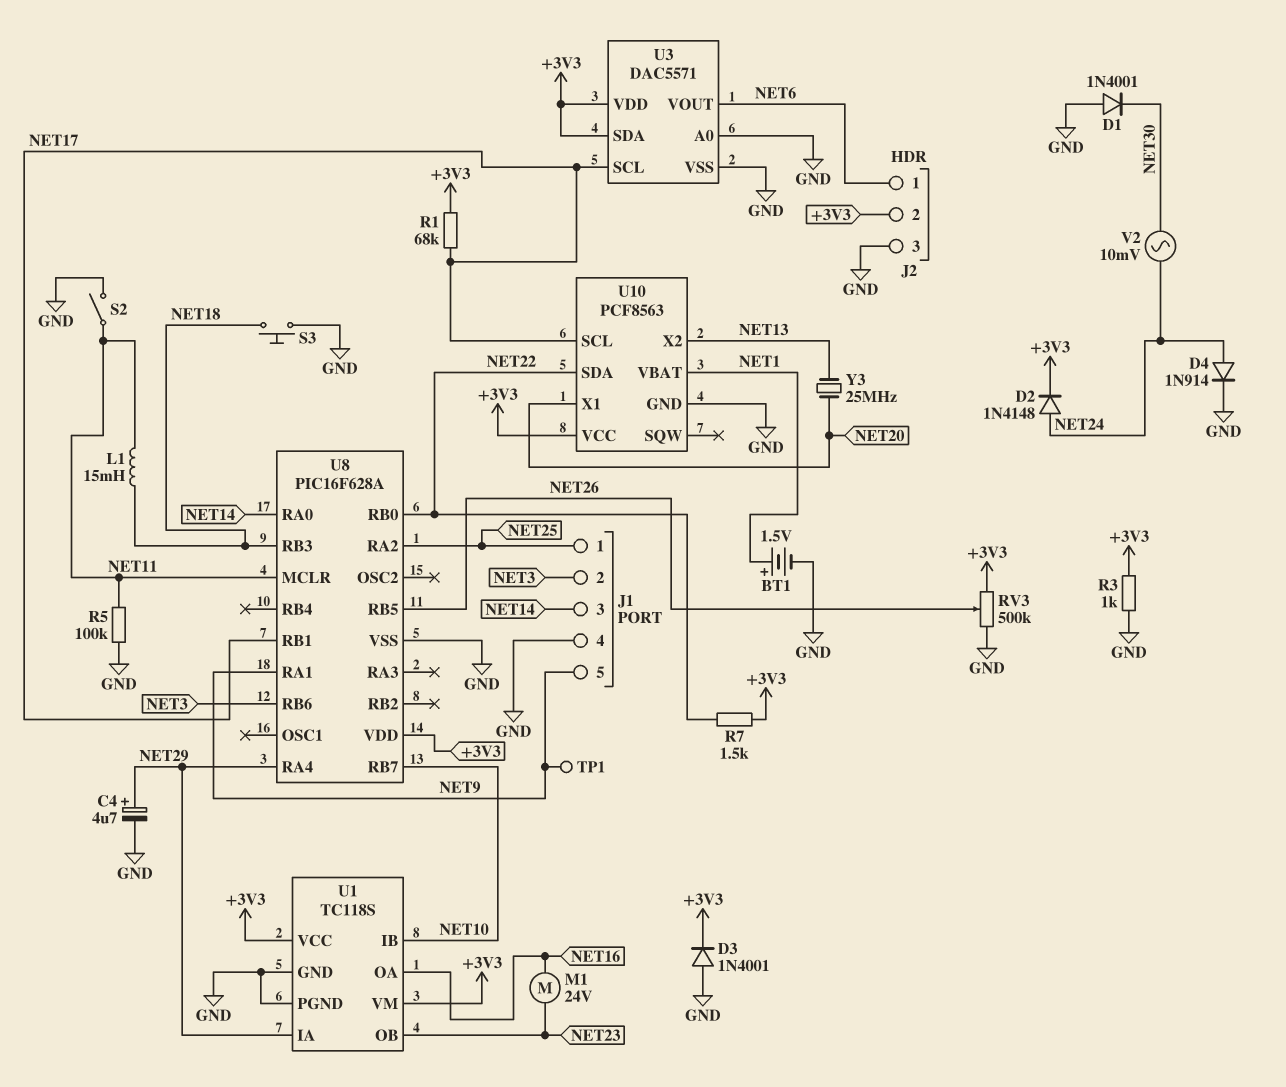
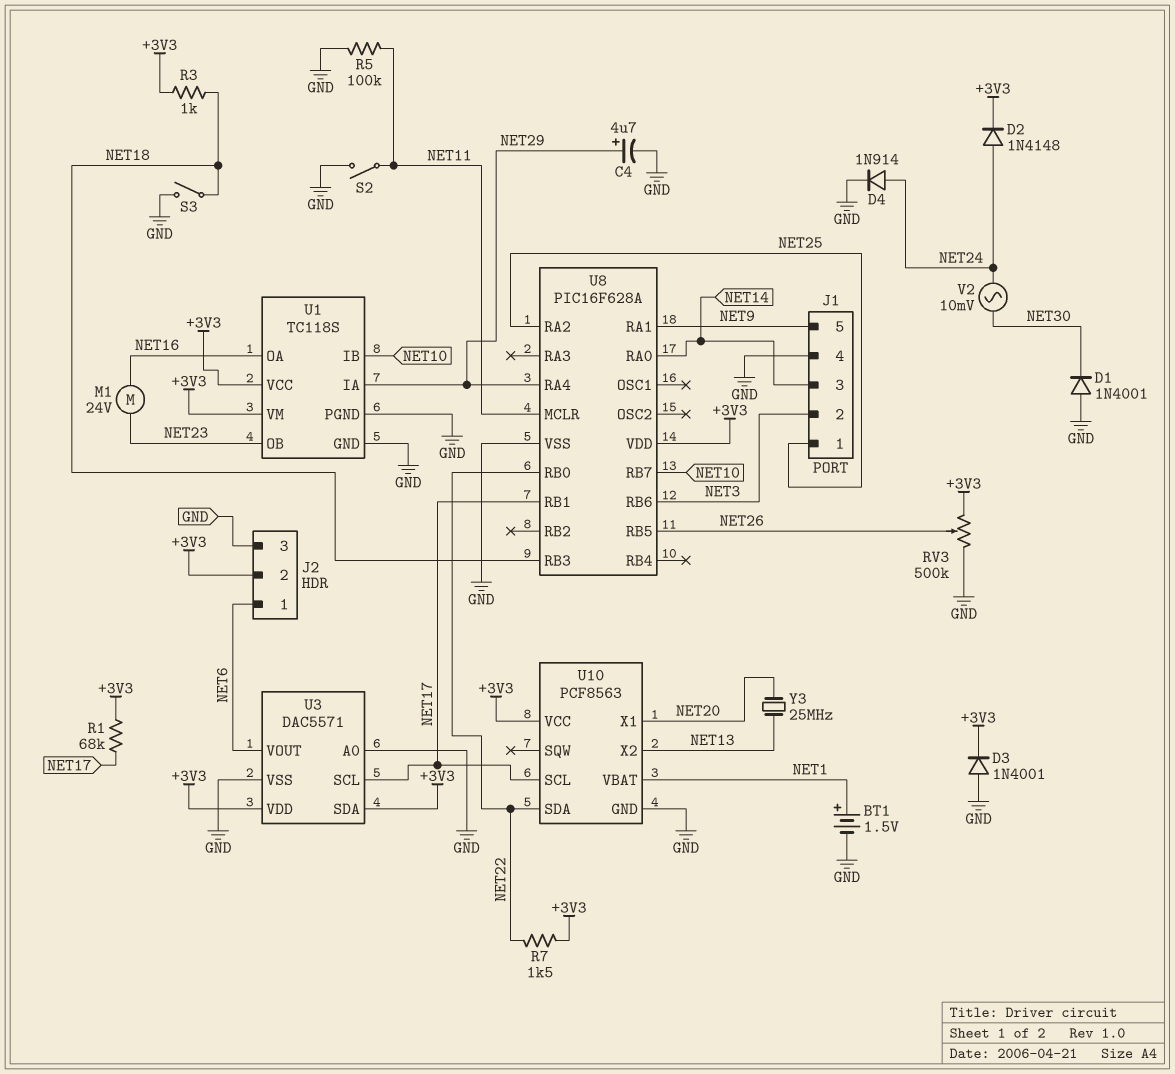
L1: 15mH (NET11, NET18) -> none
R3: 1k (+3V3, GND) -> 1k (+3V3, NET18)
S3: button (GND, NET18) -> switch (GND, NET18)
TP1: test point (NET9) -> none

